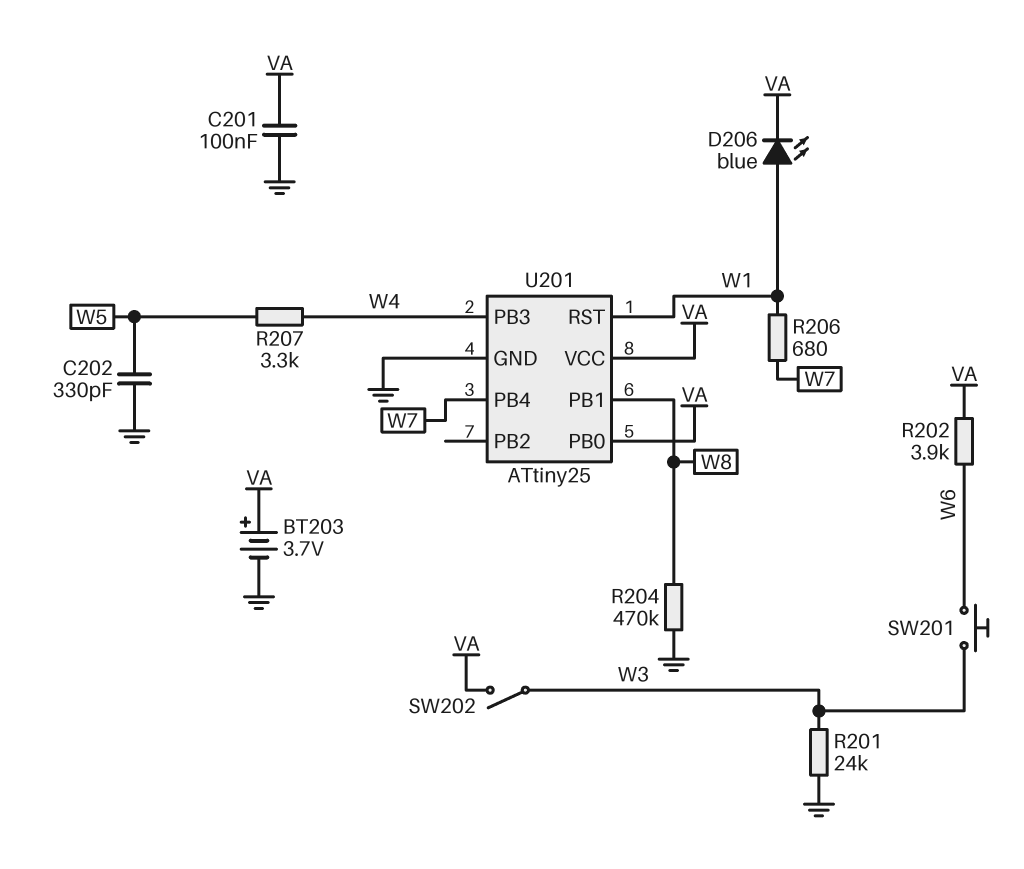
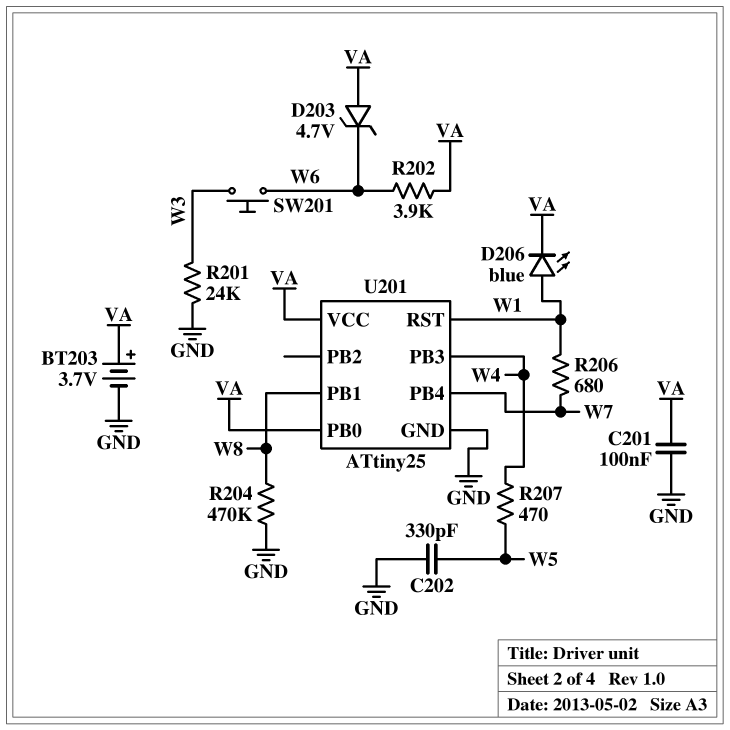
D203: none -> zener 4.7V (A VA, K W6)
R207: 3.3k (W4, W5) -> 470 (W4, W5)
SW202: switch (VA, W3) -> none

